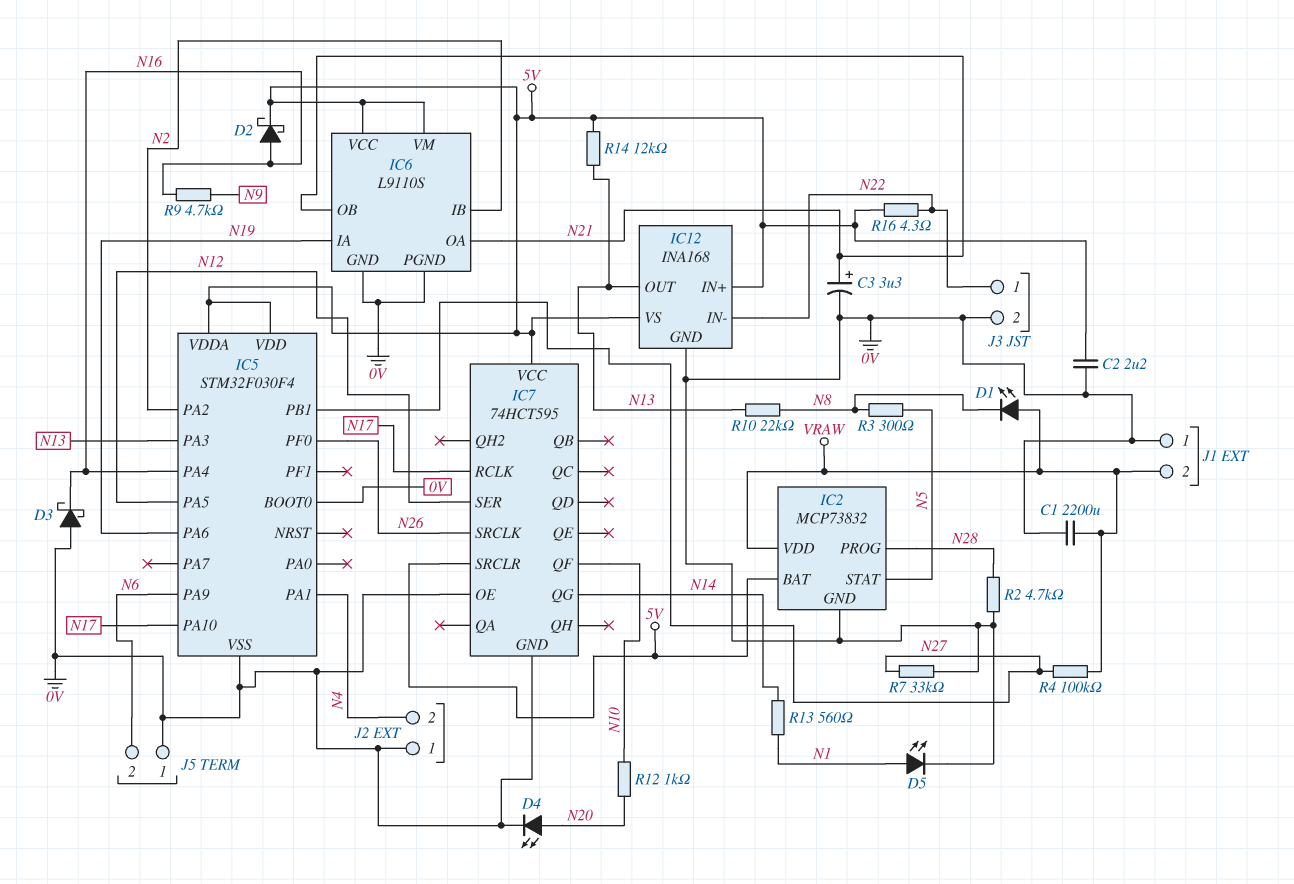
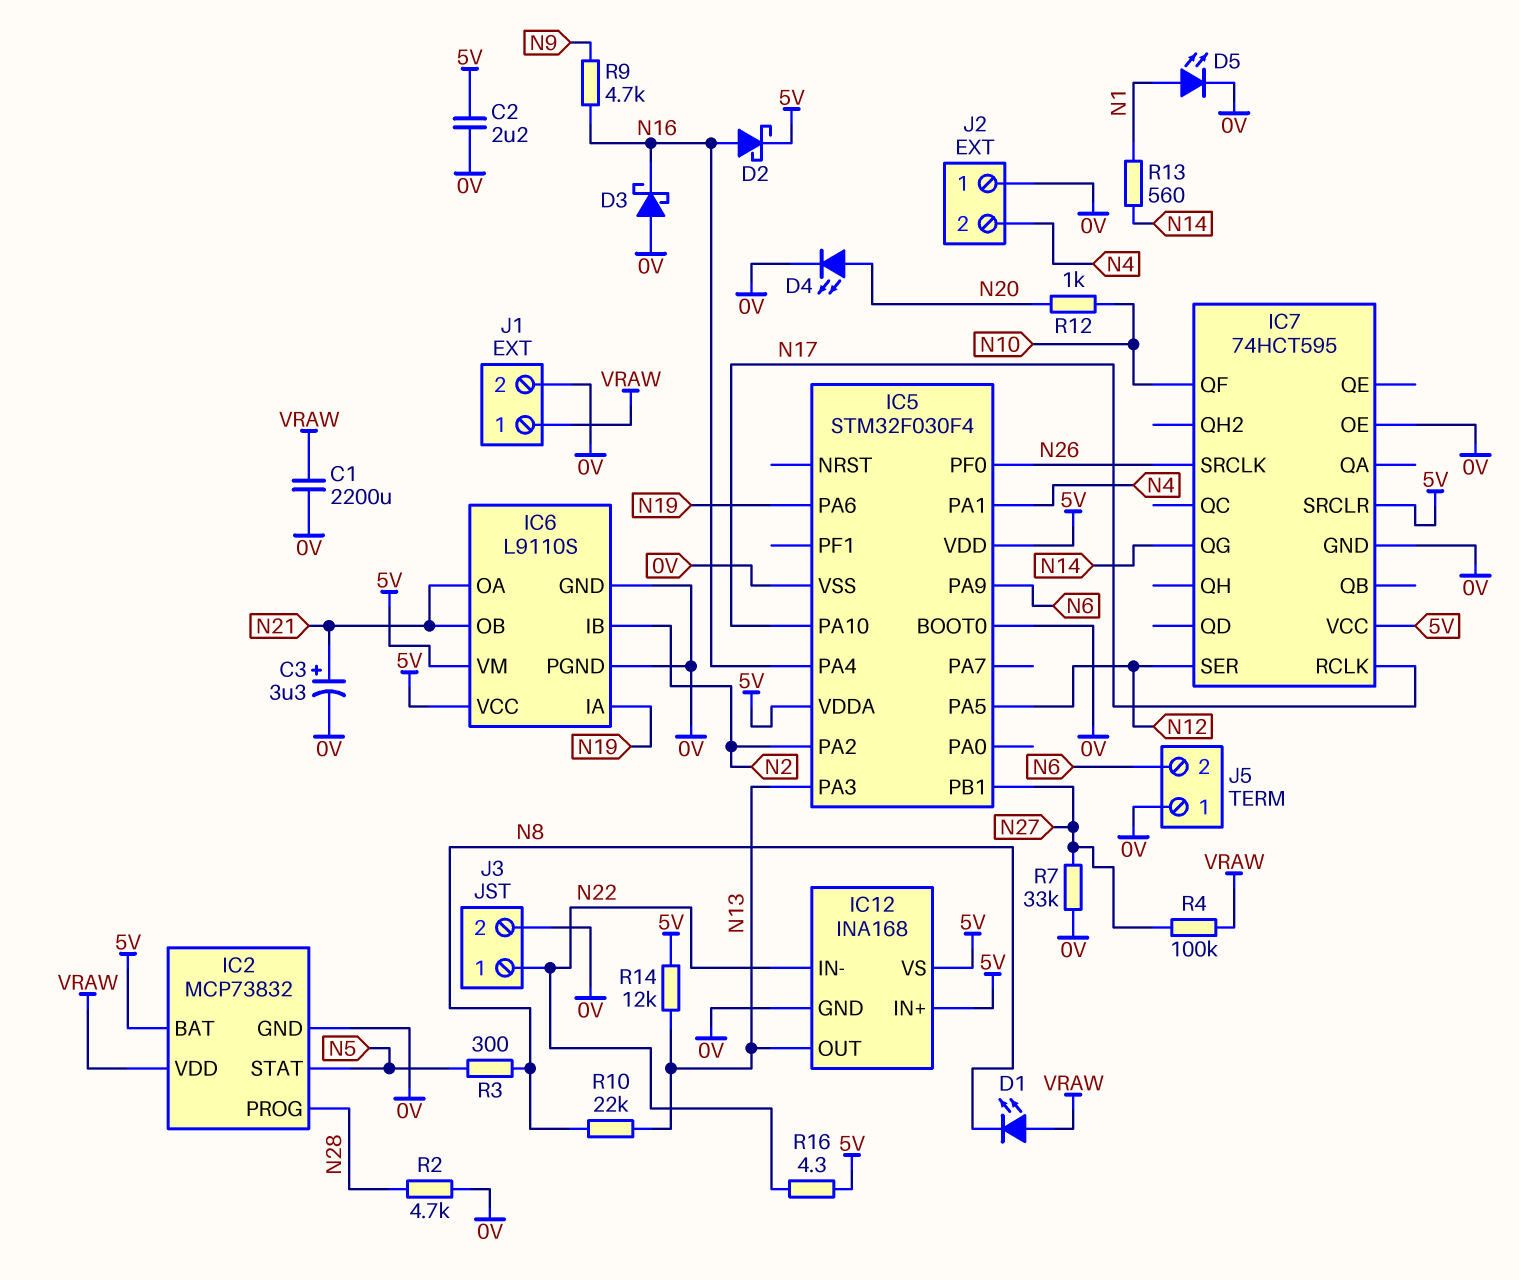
J1 pin 1: 0V -> VRAW
J1 pin 2: VRAW -> 0V

